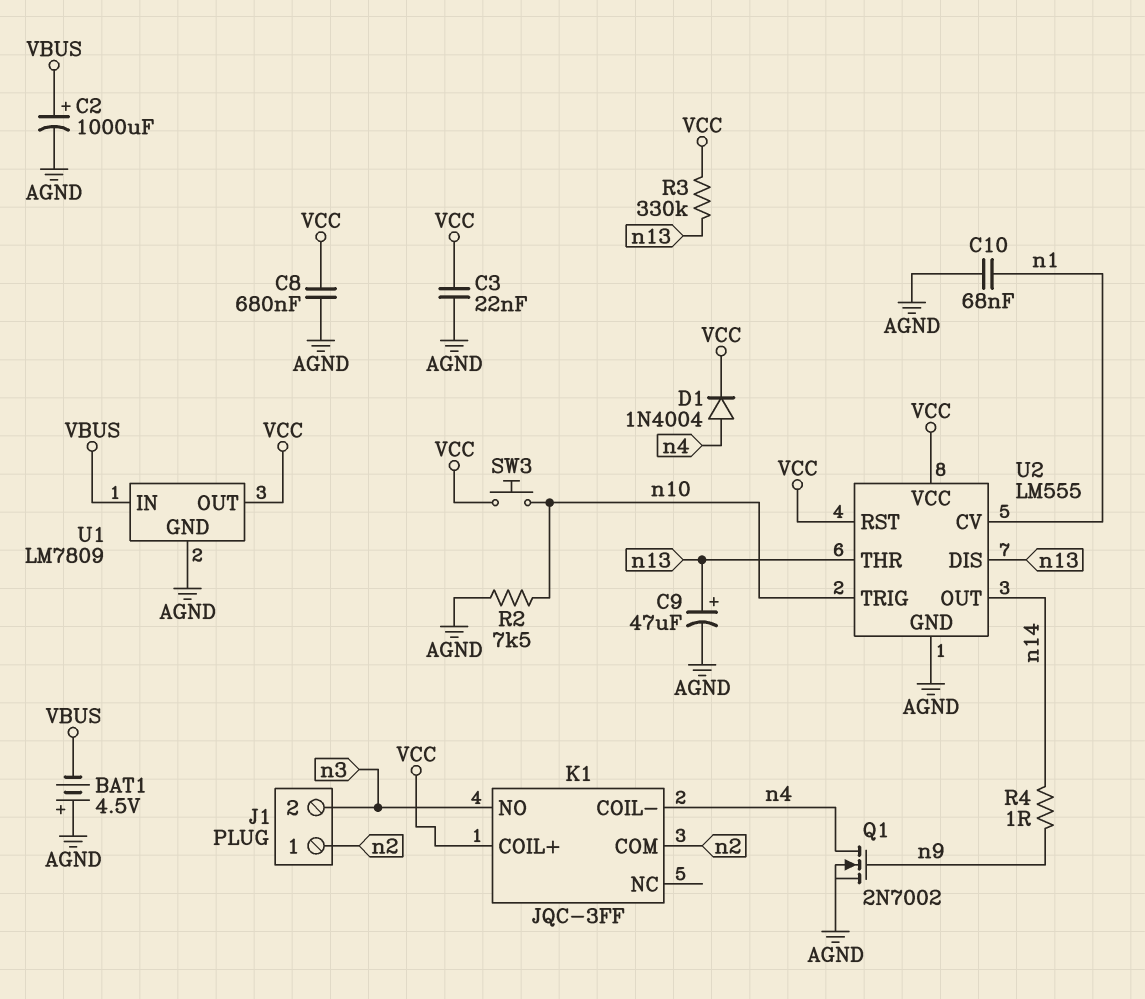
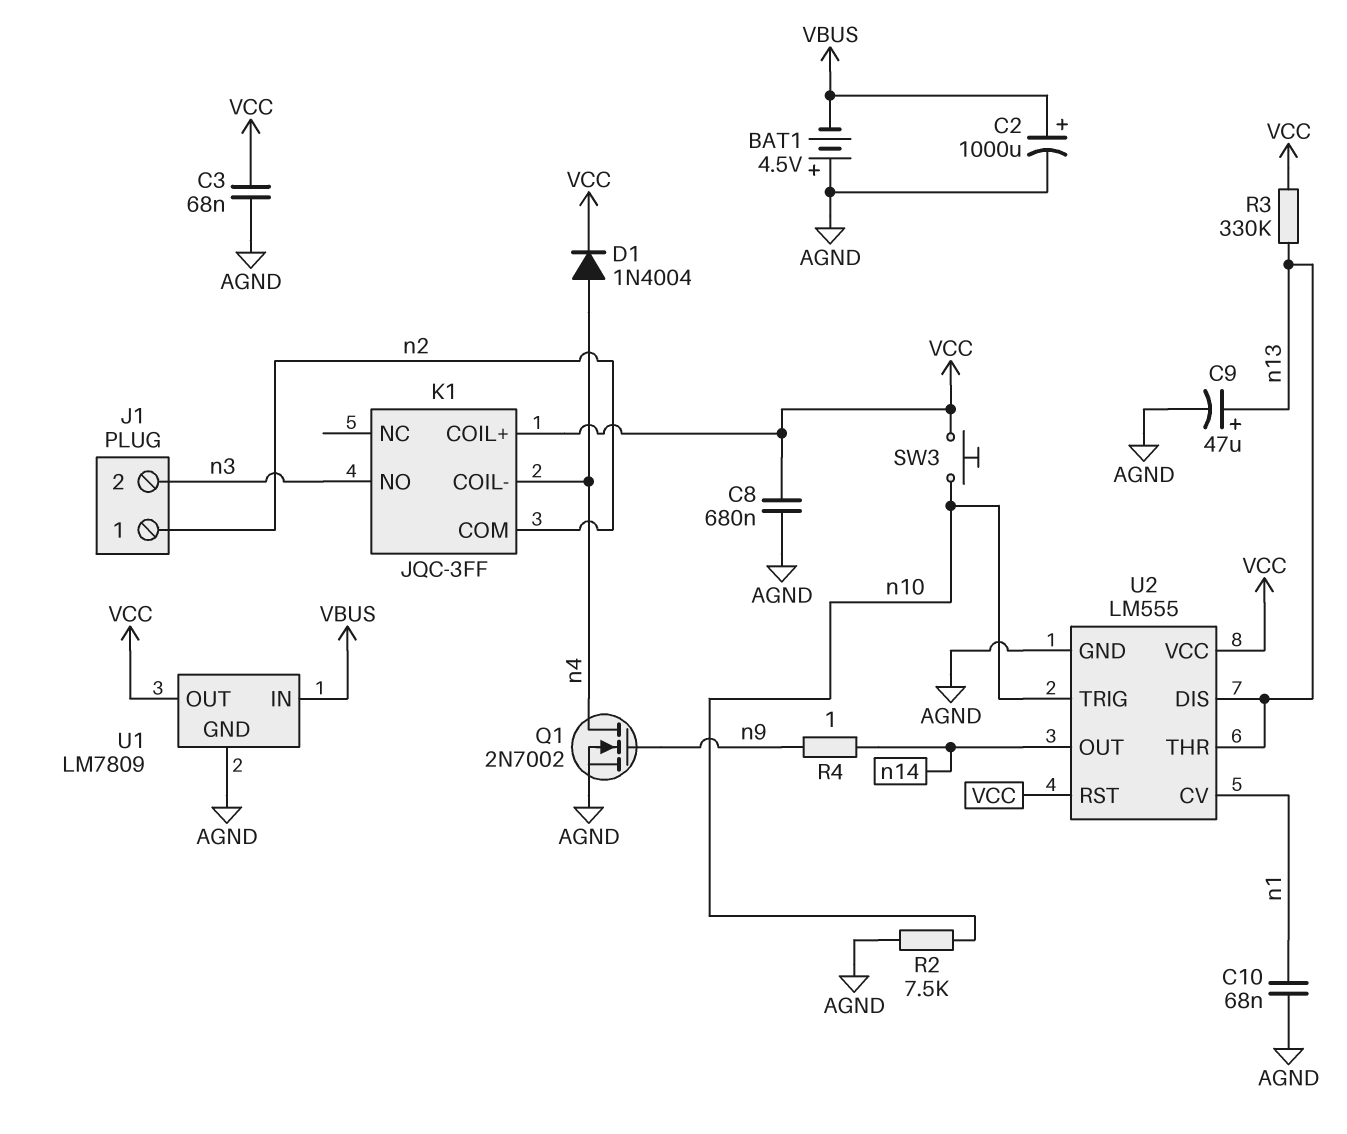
C3: 22nF (AGND, VCC) -> 68nF (AGND, VCC)

